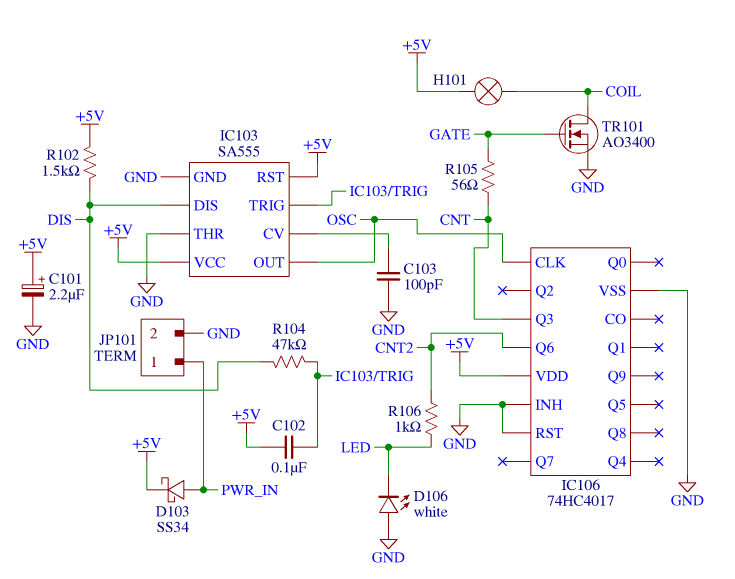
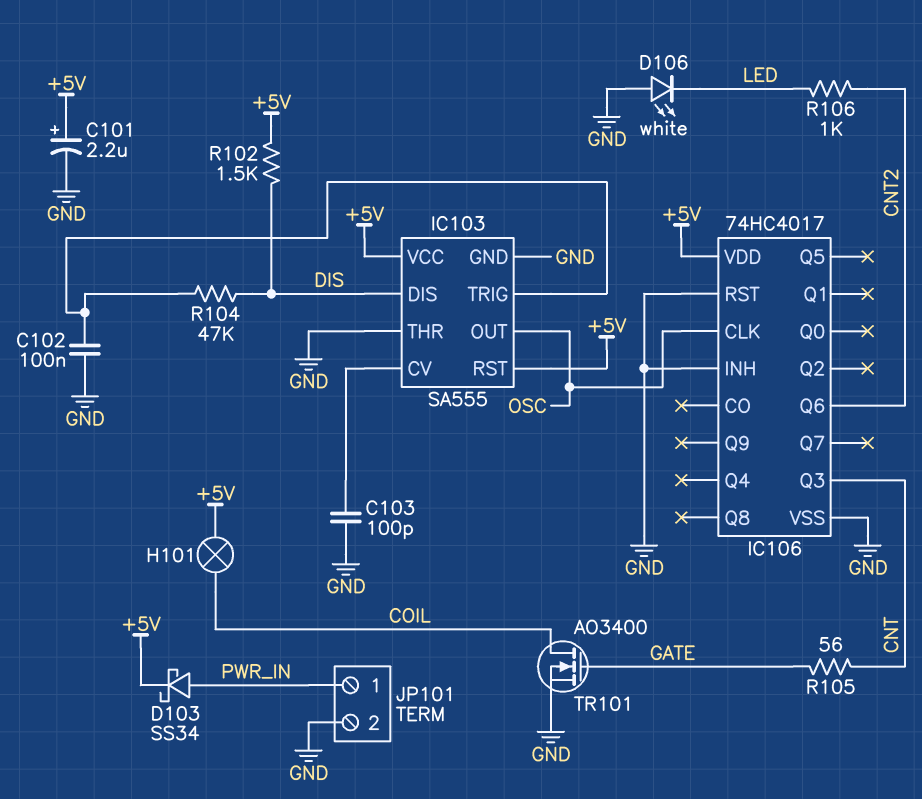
C102: 100nF (+5V, IC103/TRIG) -> 100nF (GND, IC103/TRIG)

